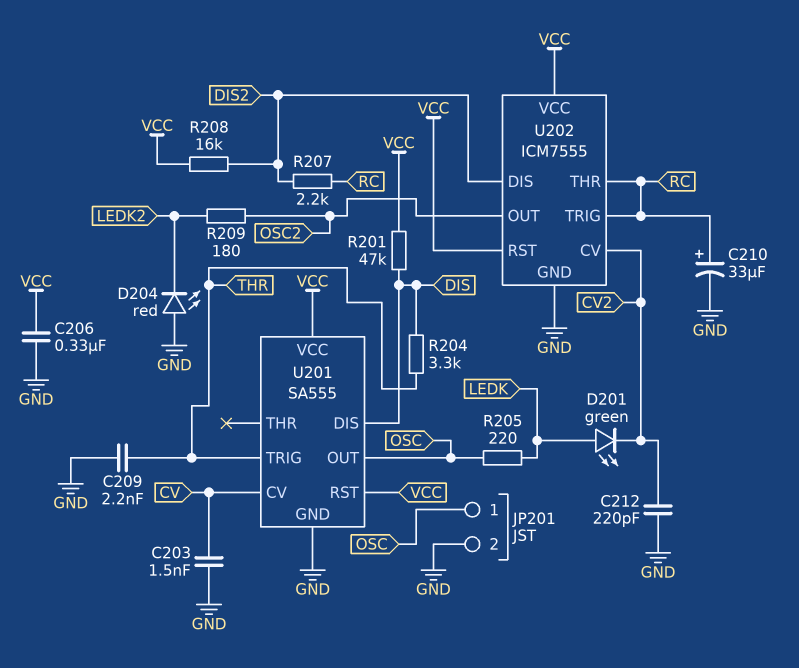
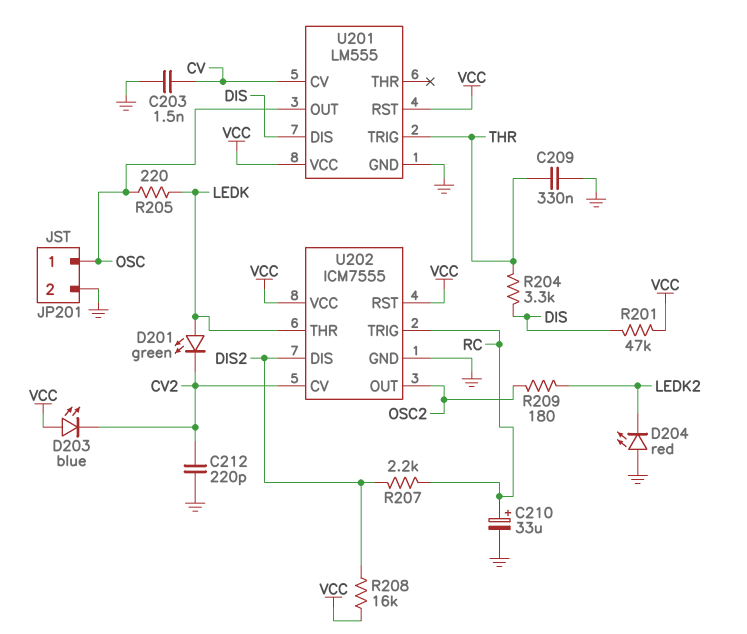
C206: 330nF (GND, VCC) -> none
C209: 2.2nF (GND, THR) -> 330nF (GND, THR)
D203: none -> LED blue (A VCC, K CV2)
U201: SA555 -> LM555
U202 pin THR: RC -> LEDK

